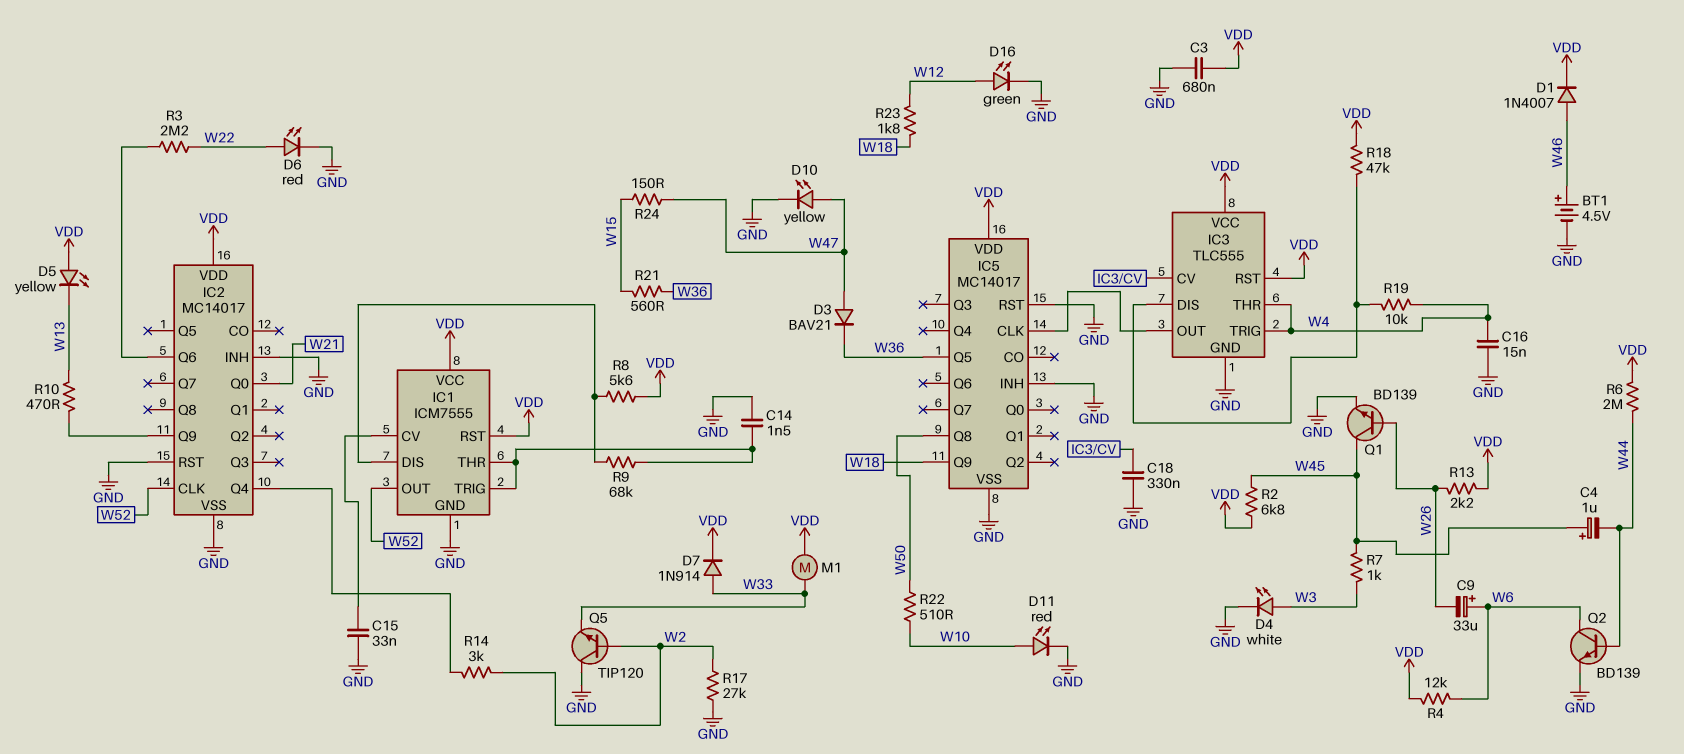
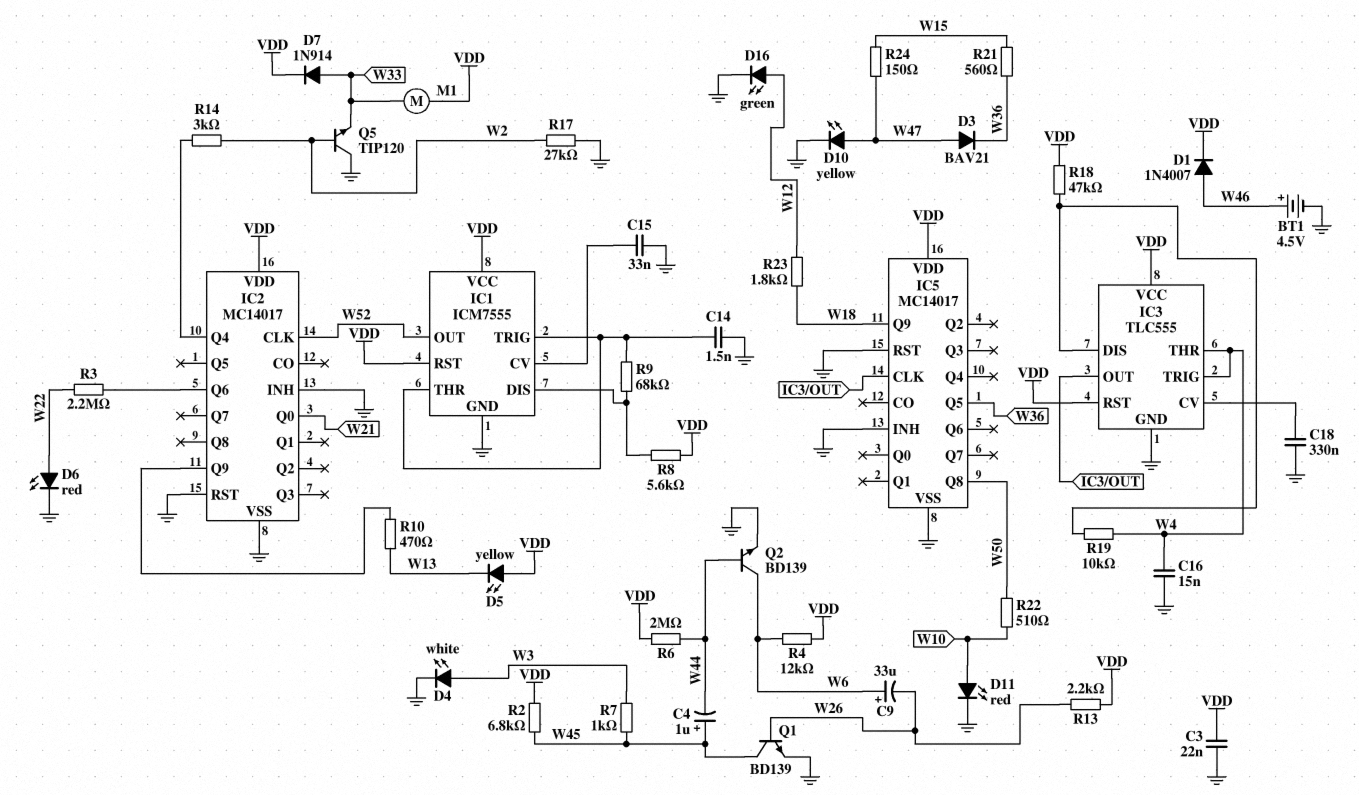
C3: 680nF (GND, VDD) -> 22nF (GND, VDD)

